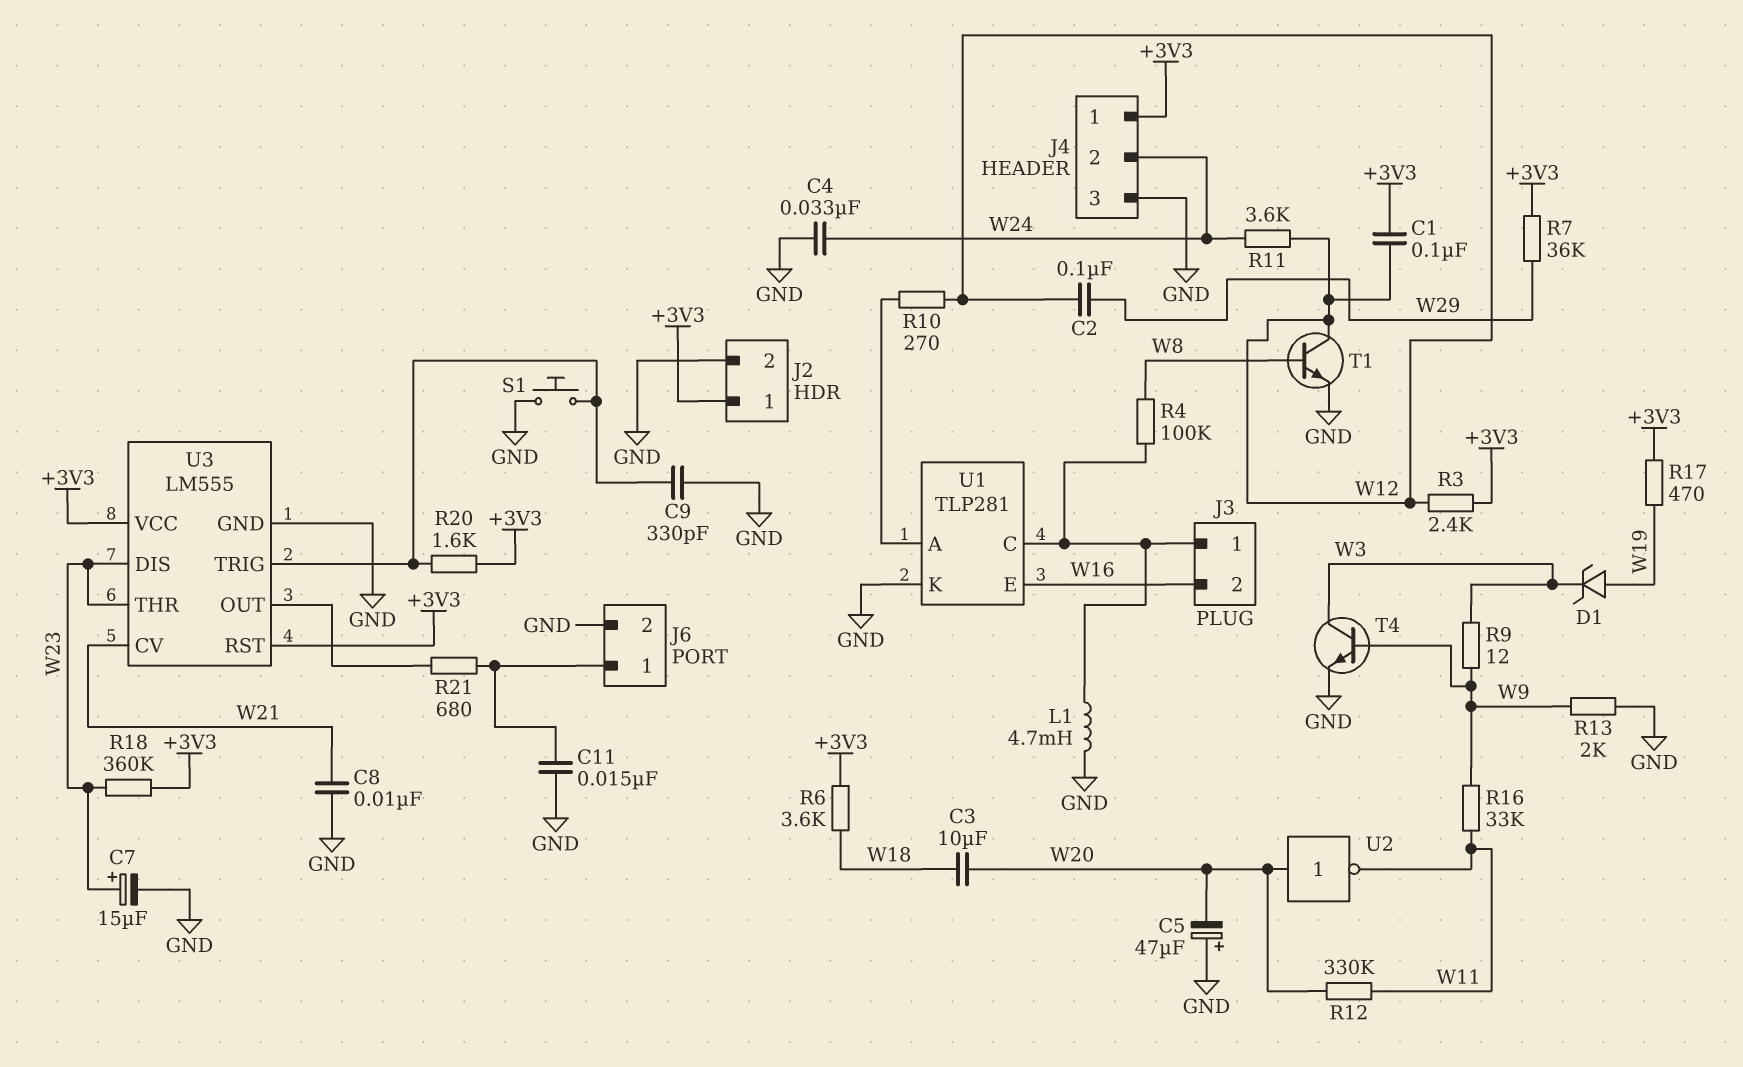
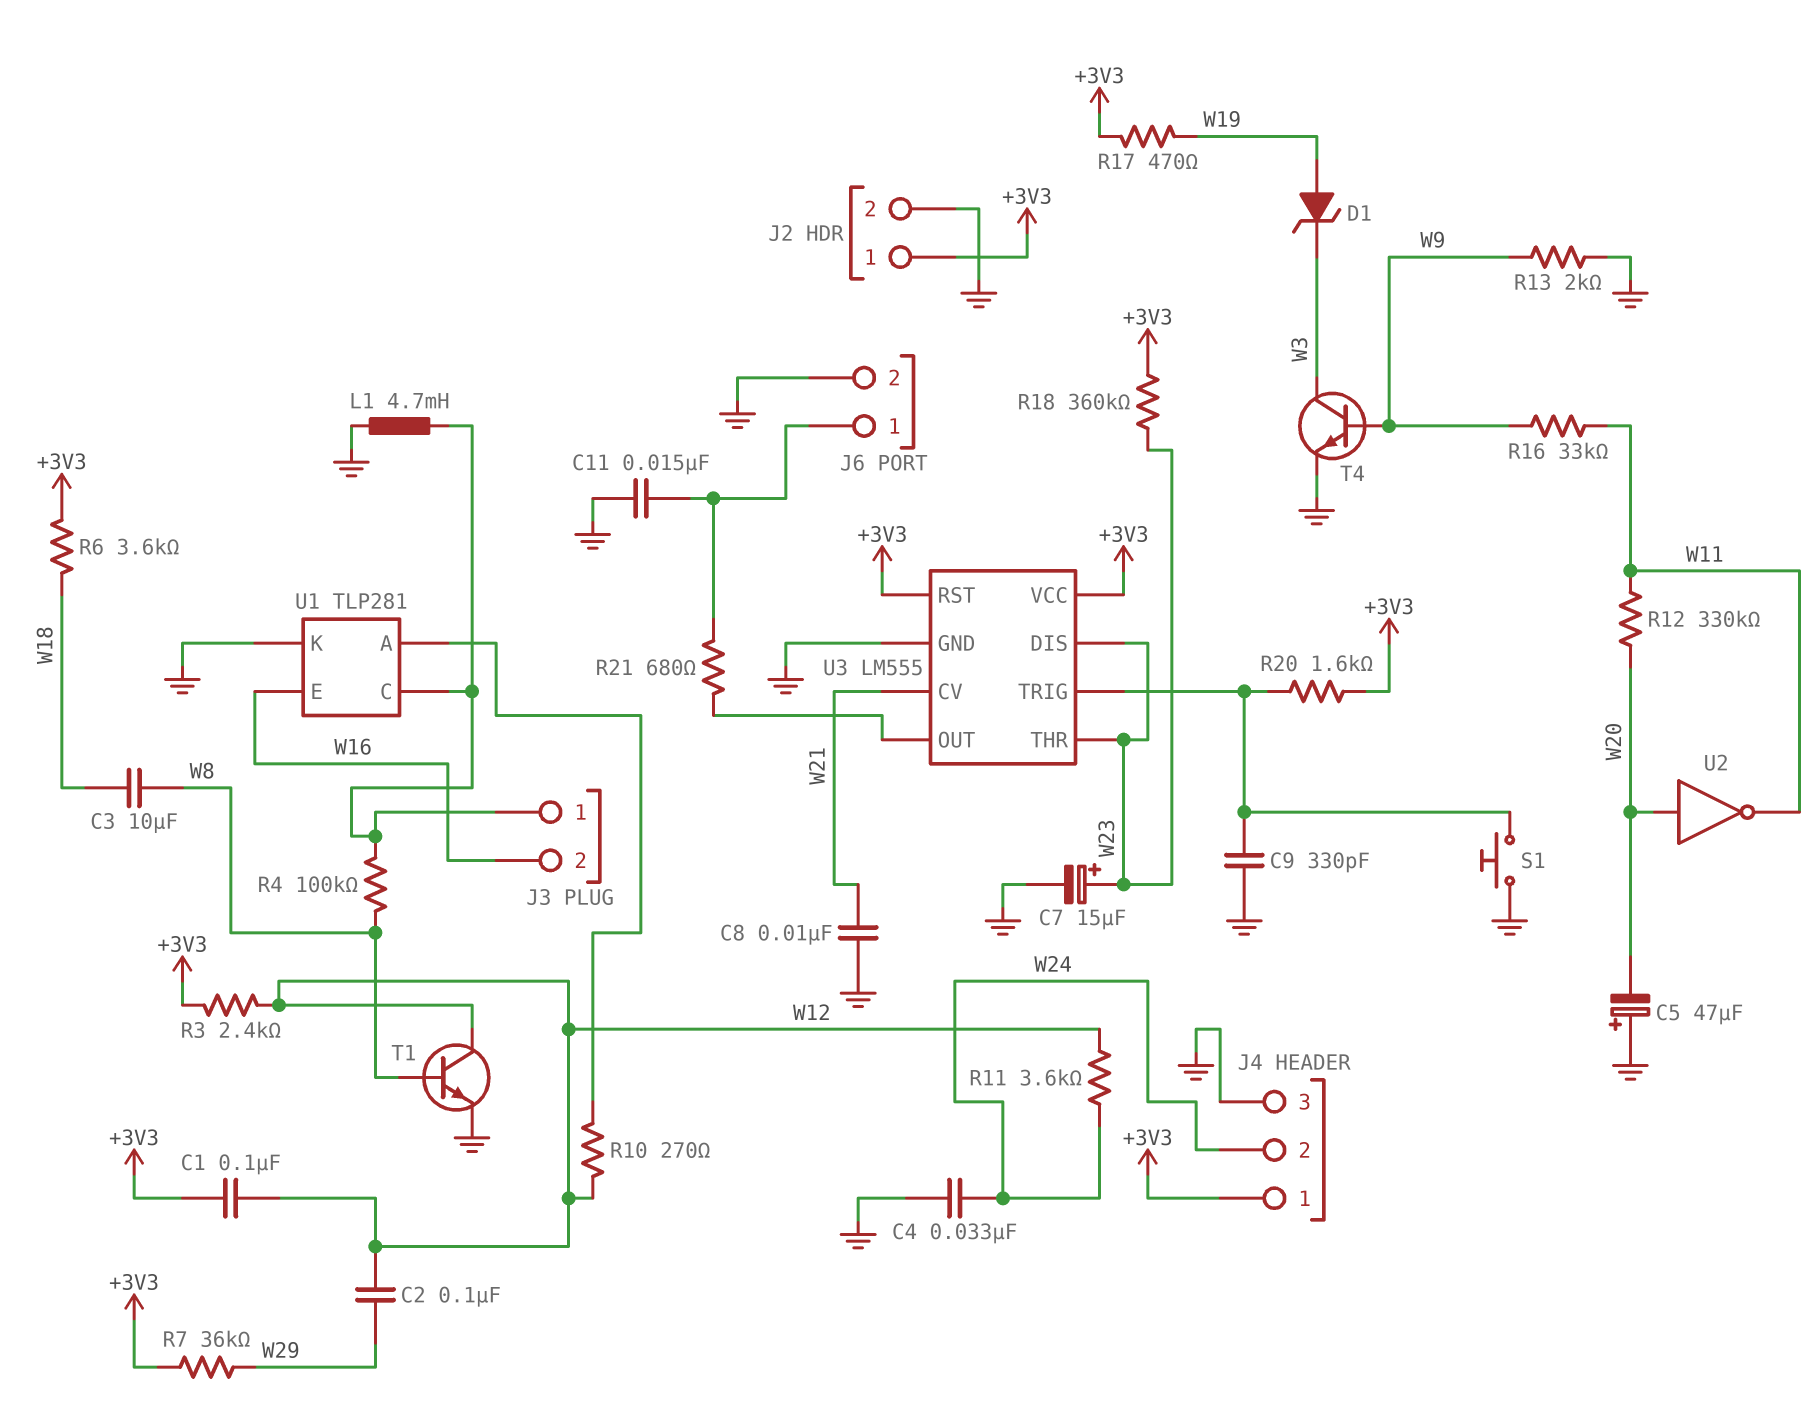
C3: 10uF (W18, W20) -> 10uF (W8, W18)
R9: 12 (W3, W9) -> none

